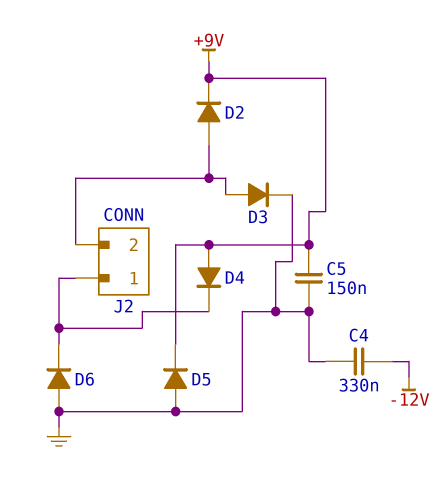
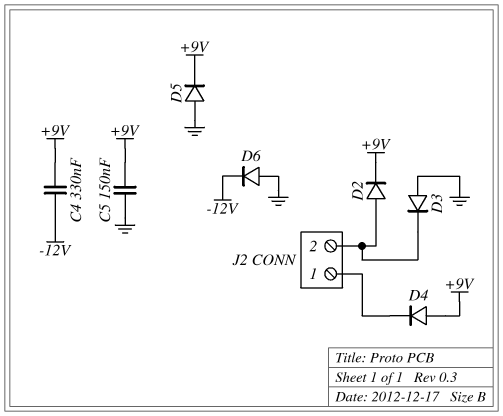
C4: 330nF (-12V, GND) -> 330nF (+9V, -12V)
D3: diode (A J2/2, K GND) -> diode (A GND, K J2/2)
D6: diode (A GND, K J2/1) -> diode (A GND, K -12V)

